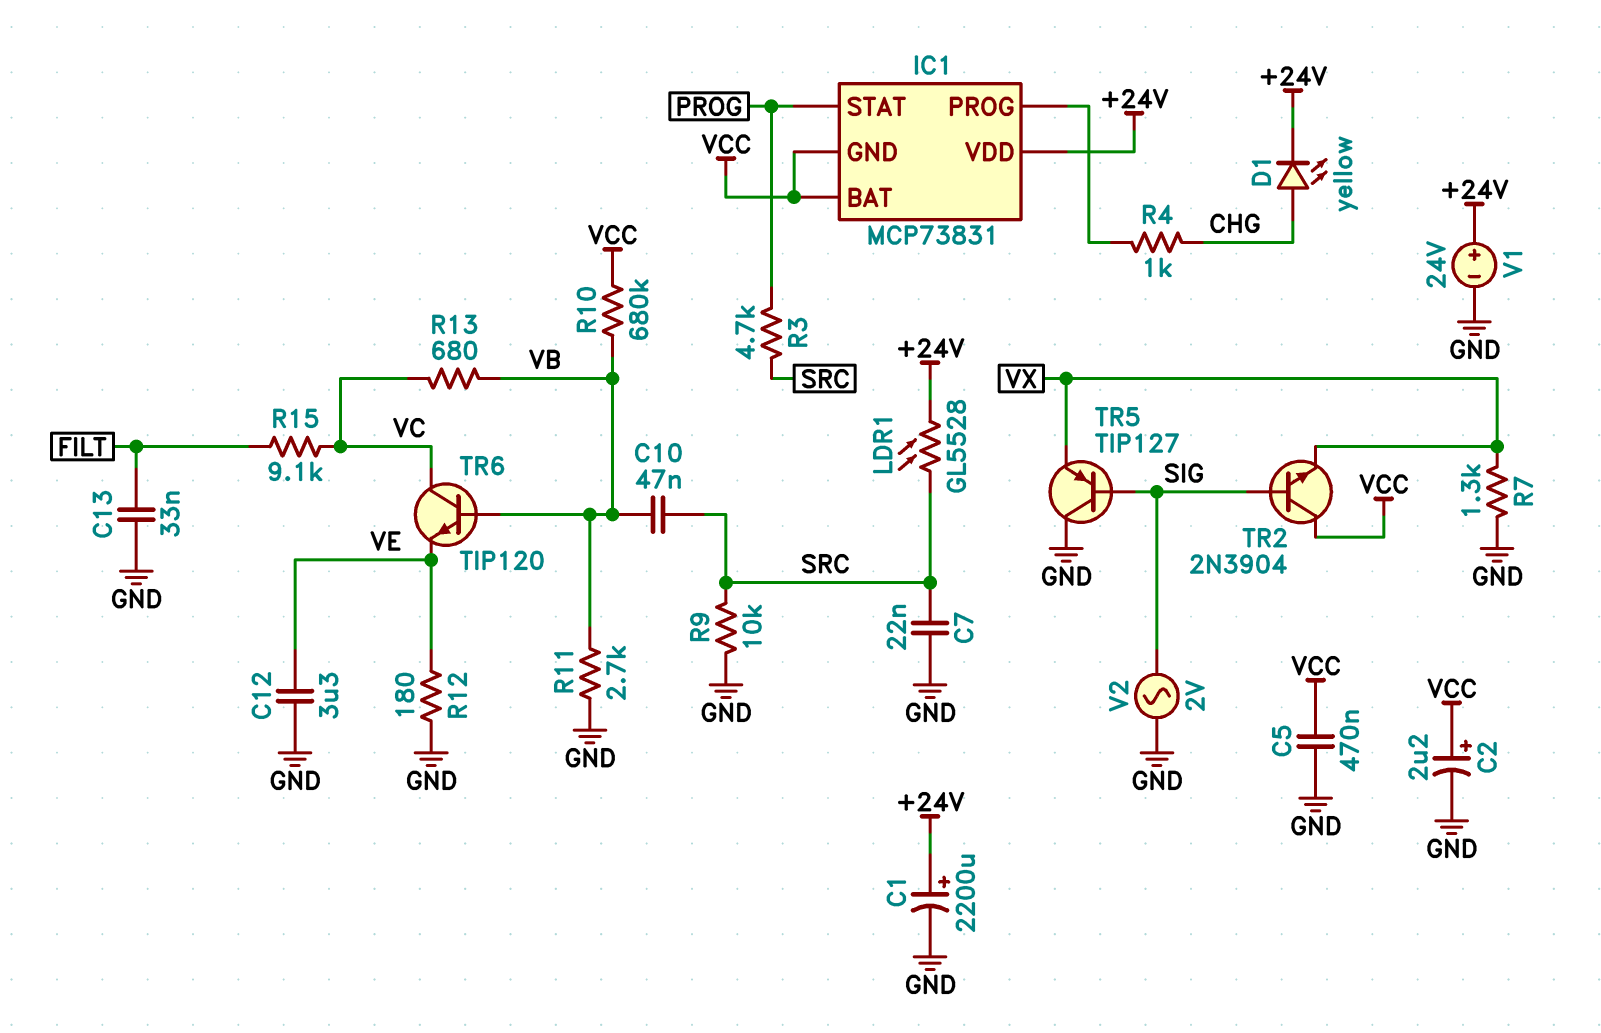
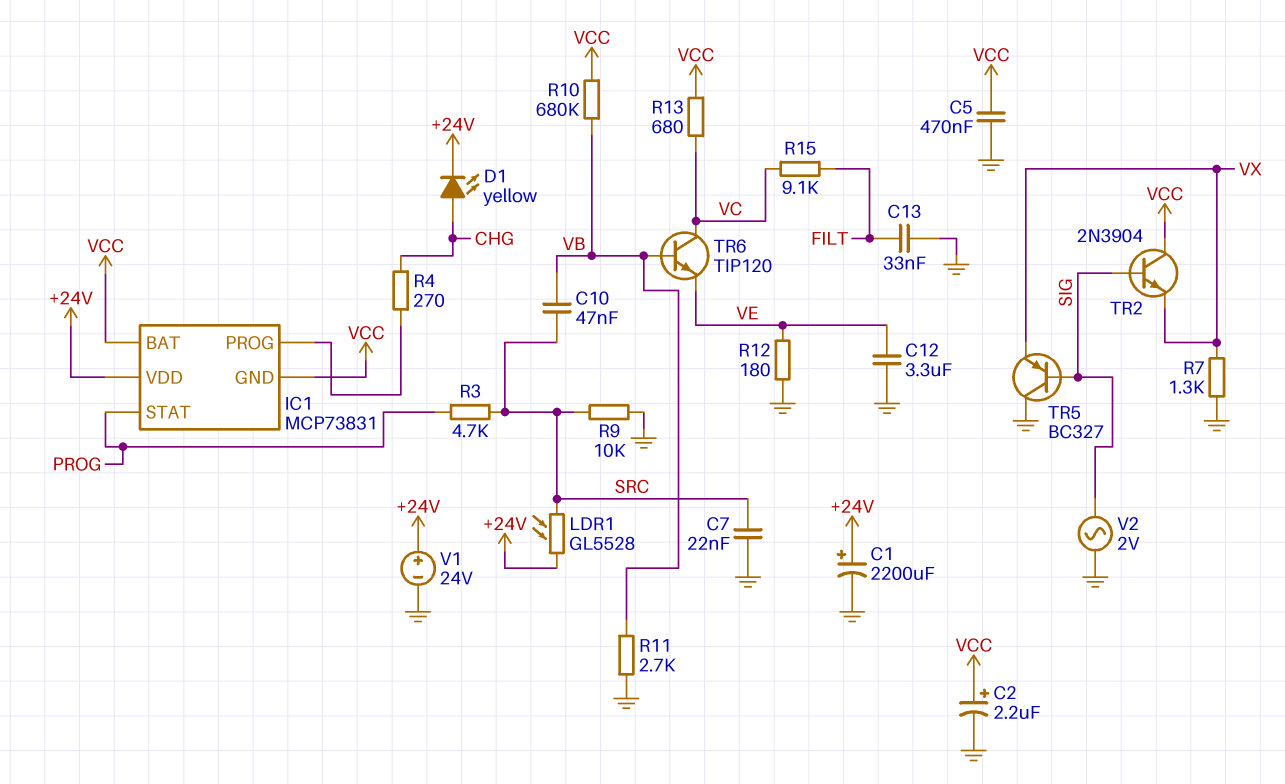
R4: 1k (CHG, IC1/PROG) -> 270 (CHG, IC1/PROG)
R13: 680 (VB, VC) -> 680 (VC, VCC)
TR5: PNP TIP127 (B SIG, C GND, E VX) -> PNP BC327 (B SIG, C GND, E VX)

